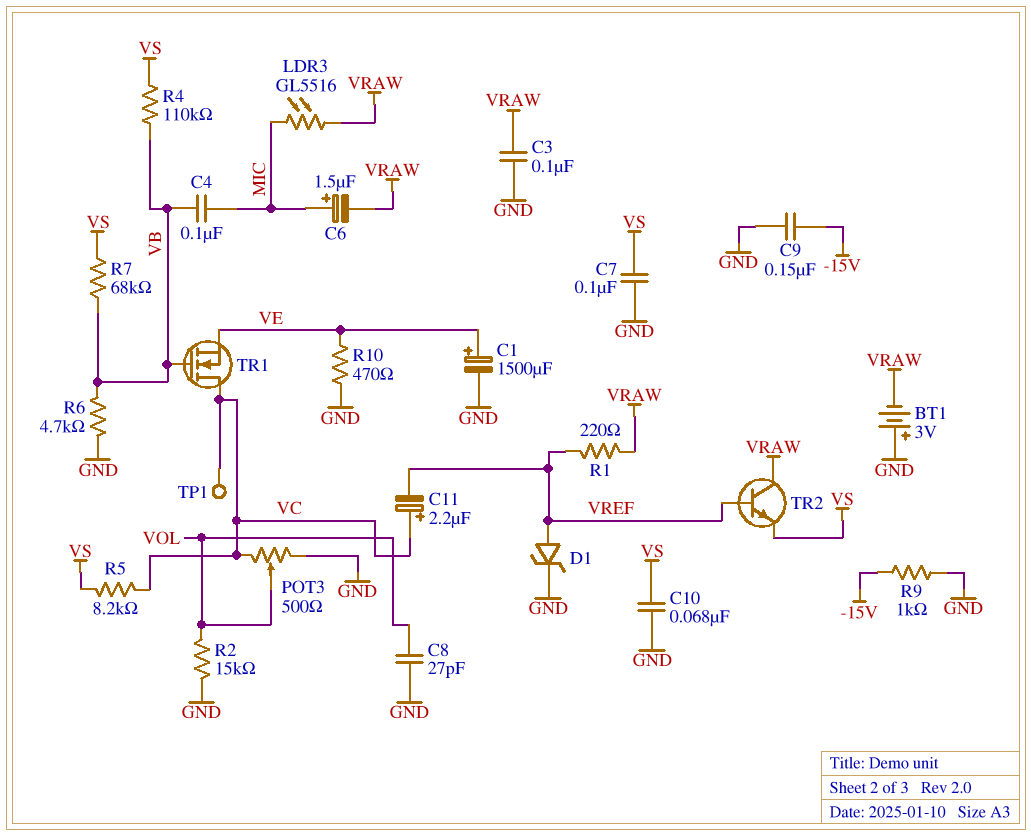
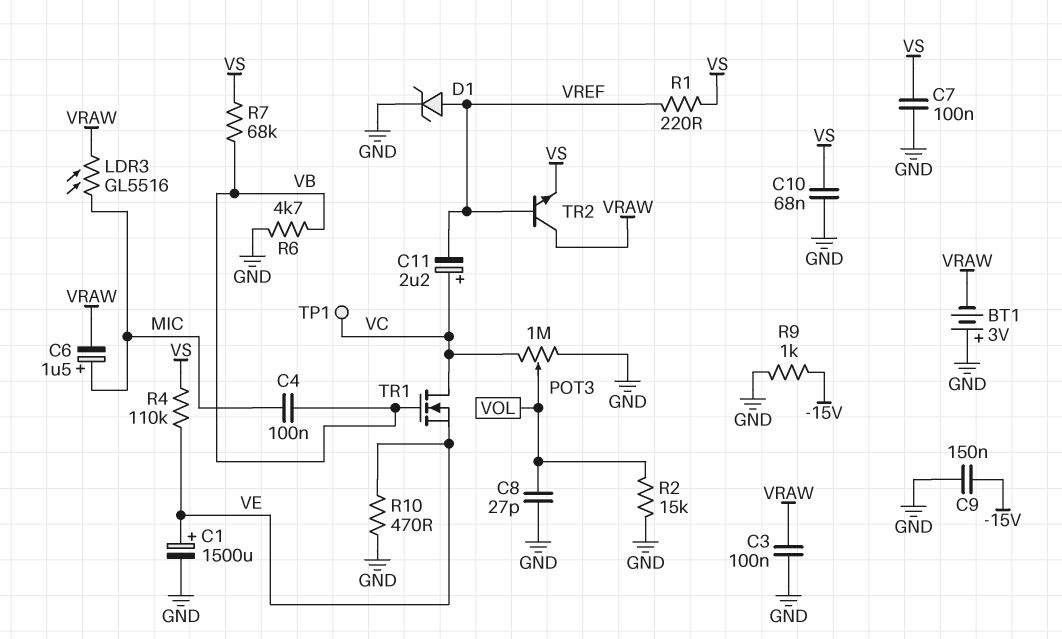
POT3: 500 (GND, VC, wiper VOL) -> 1M (GND, VC, wiper VOL)
R1: 220 (VRAW, VREF) -> 220 (VREF, VS)
R4: 110k (VB, VS) -> 110k (VE, VS)
R5: 8.2k (VC, VS) -> none

